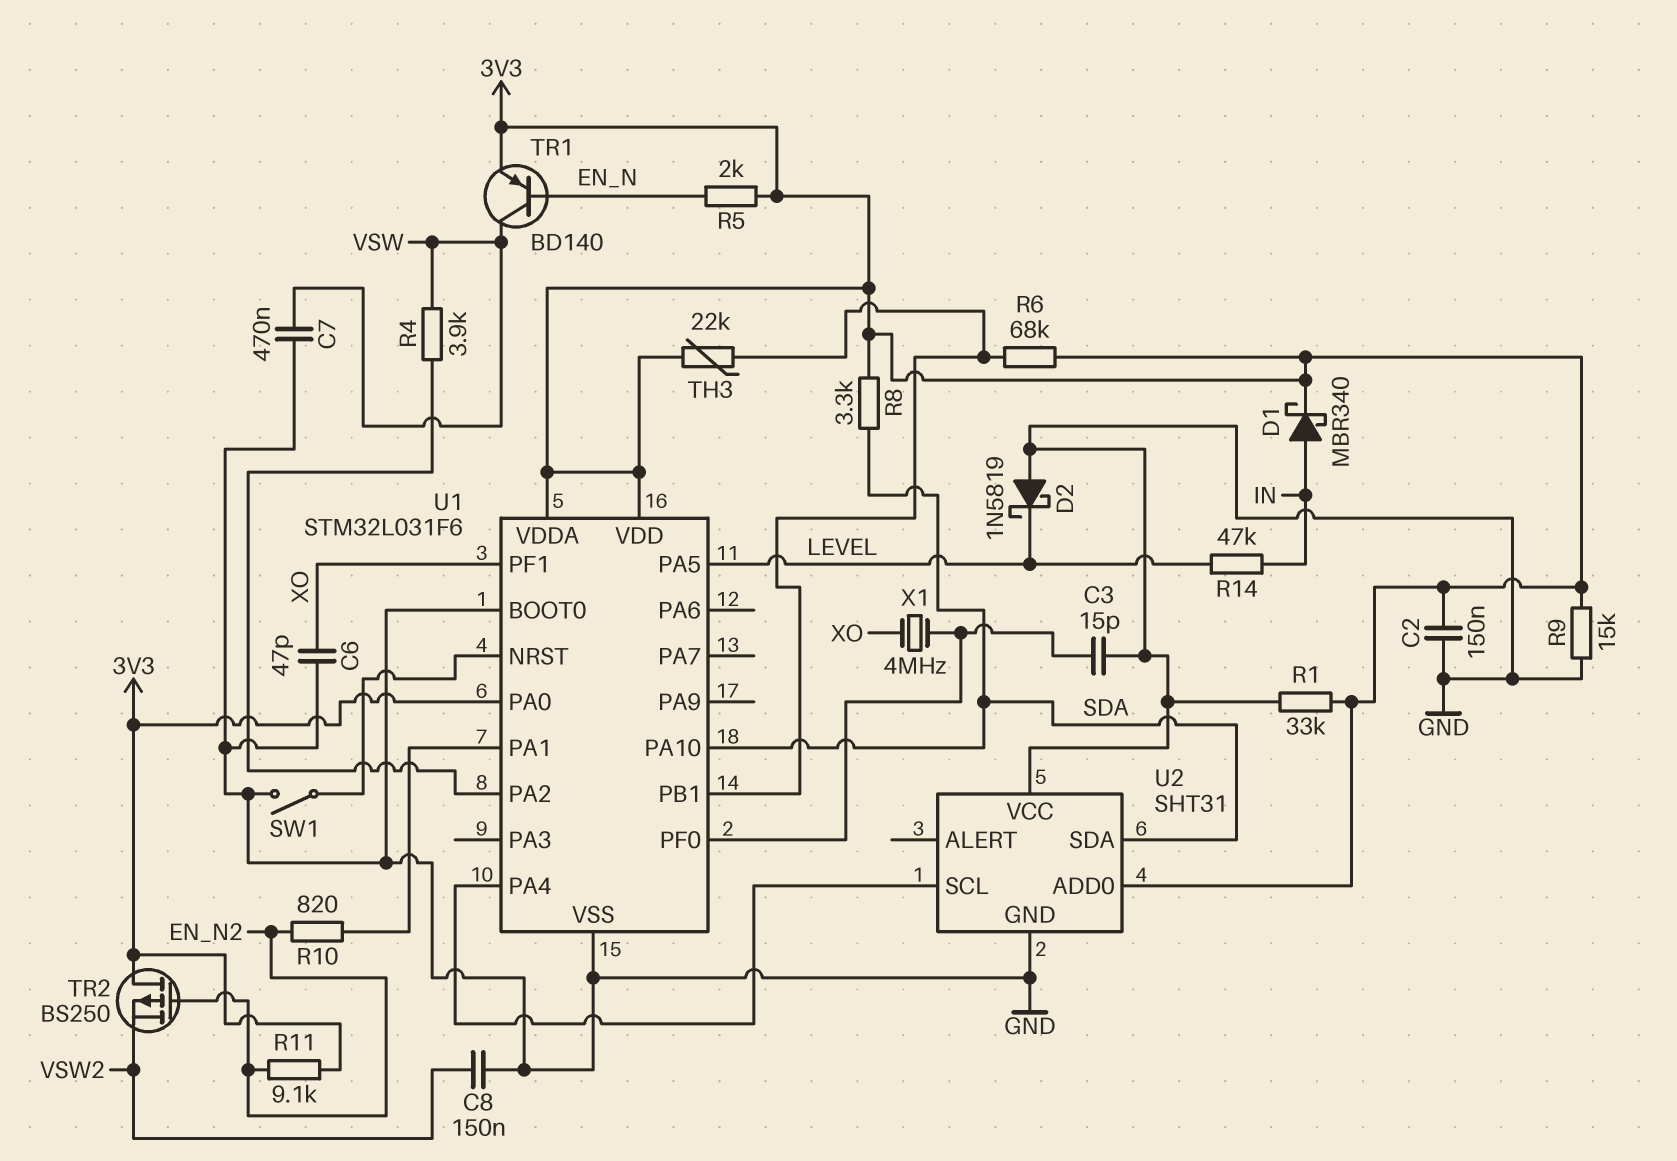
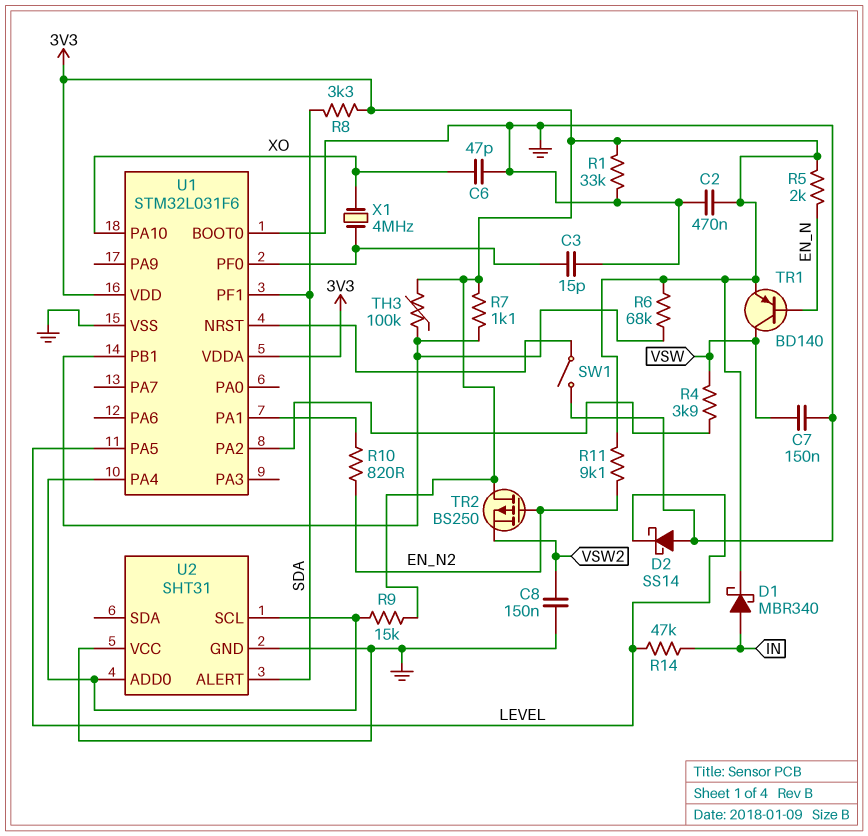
C2: 150nF (3V3, GND) -> 470nF (3V3, GND)
C7: 470nF (GND, VSW) -> 150nF (GND, VSW)
D2: schottky 1N5819 (A GND, K LEVEL) -> schottky SS14 (A GND, K LEVEL)
R7: none -> 1.1k (3V3, U1/PB1)
R9: 15k (3V3, GND) -> 15k (3V3, U1/PA4)
TH3: 22k (3V3, U1/PB1) -> 100k (3V3, U1/PB1)
U1 pin PA0: 3V3 -> none
U1 pin PA10: SDA -> XO
U1 pin PF1: XO -> SDA
U2 pin ADD0: 3V3 -> U1/PA4
U2 pin ALERT: none -> SDA
U2 pin SDA: SDA -> none

